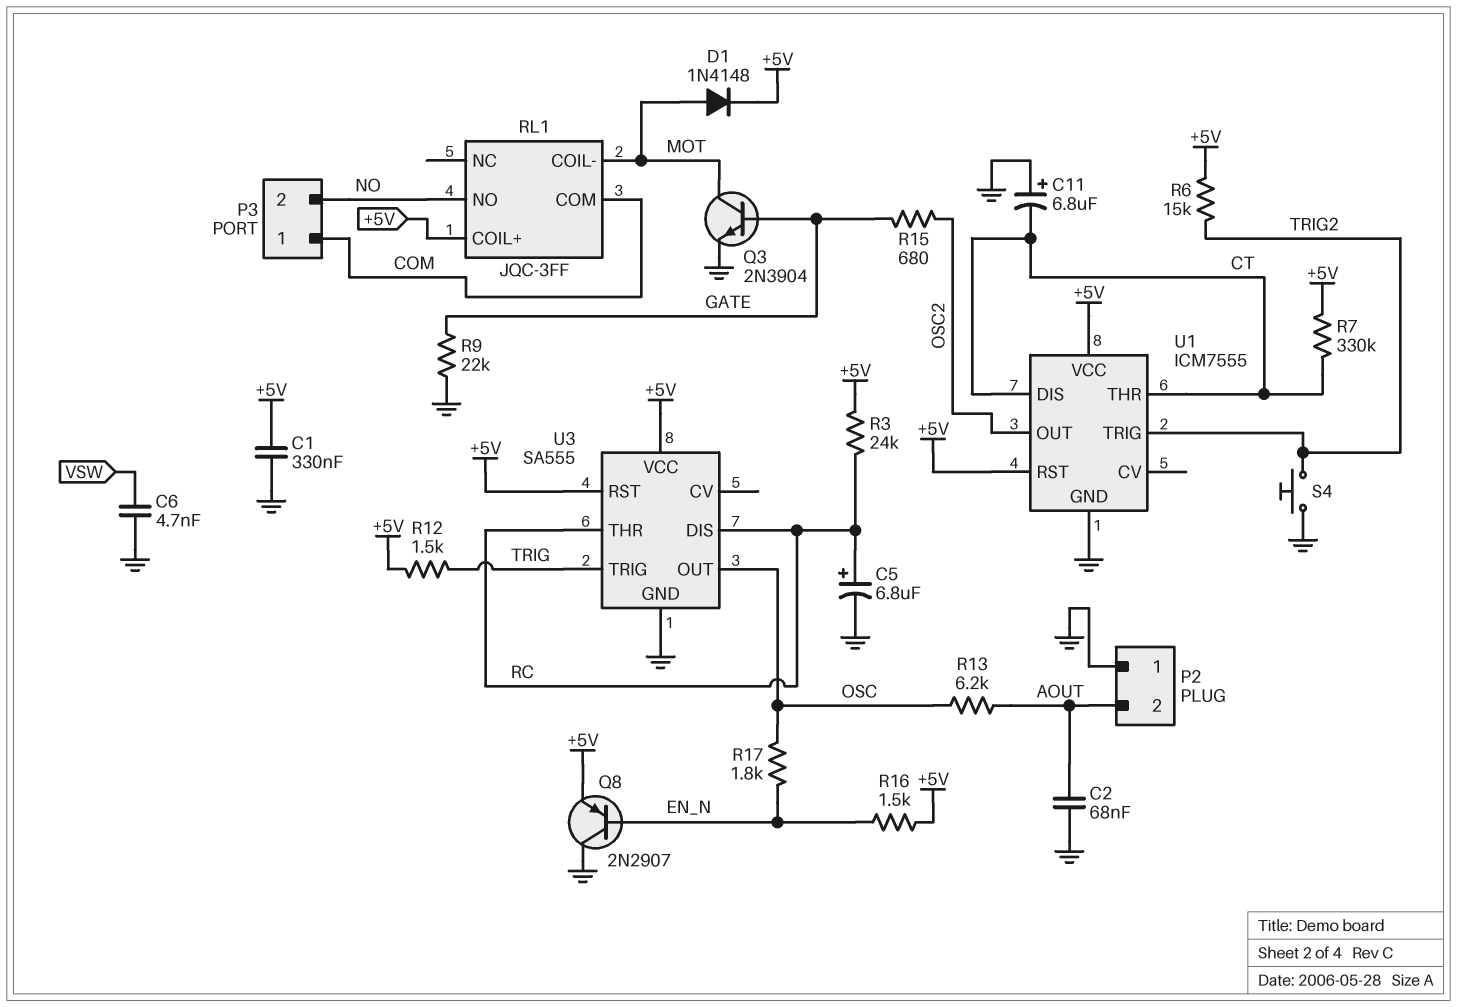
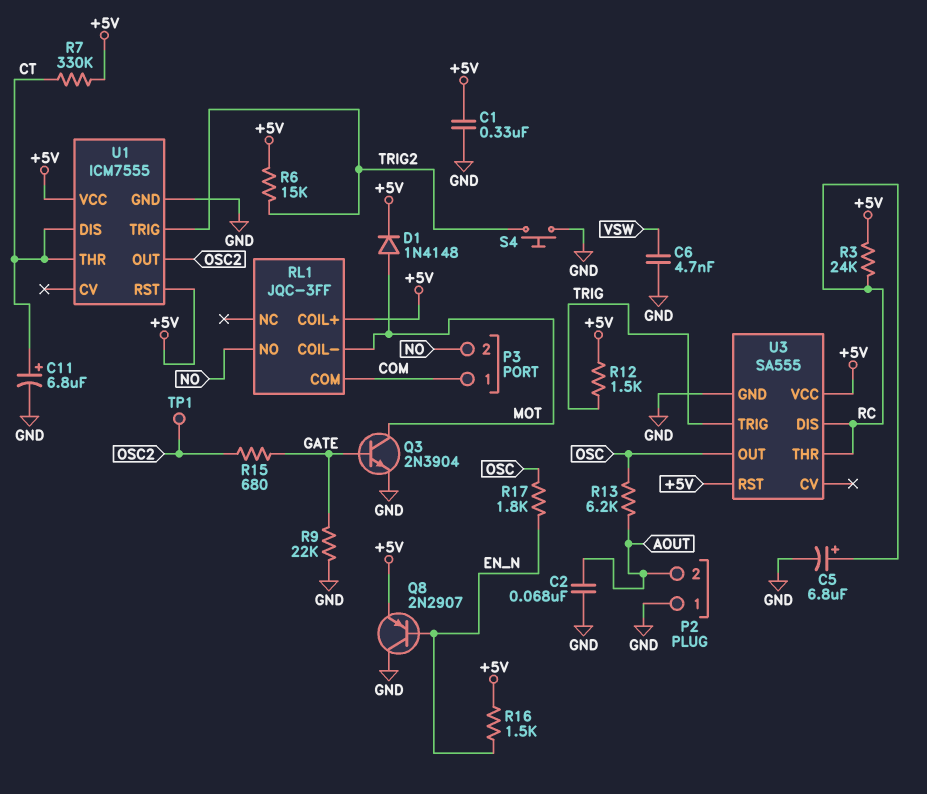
C11: 6.8uF (plus GND, minus CT) -> 6.8uF (plus CT, minus GND)
TP1: none -> test point (OSC2)

